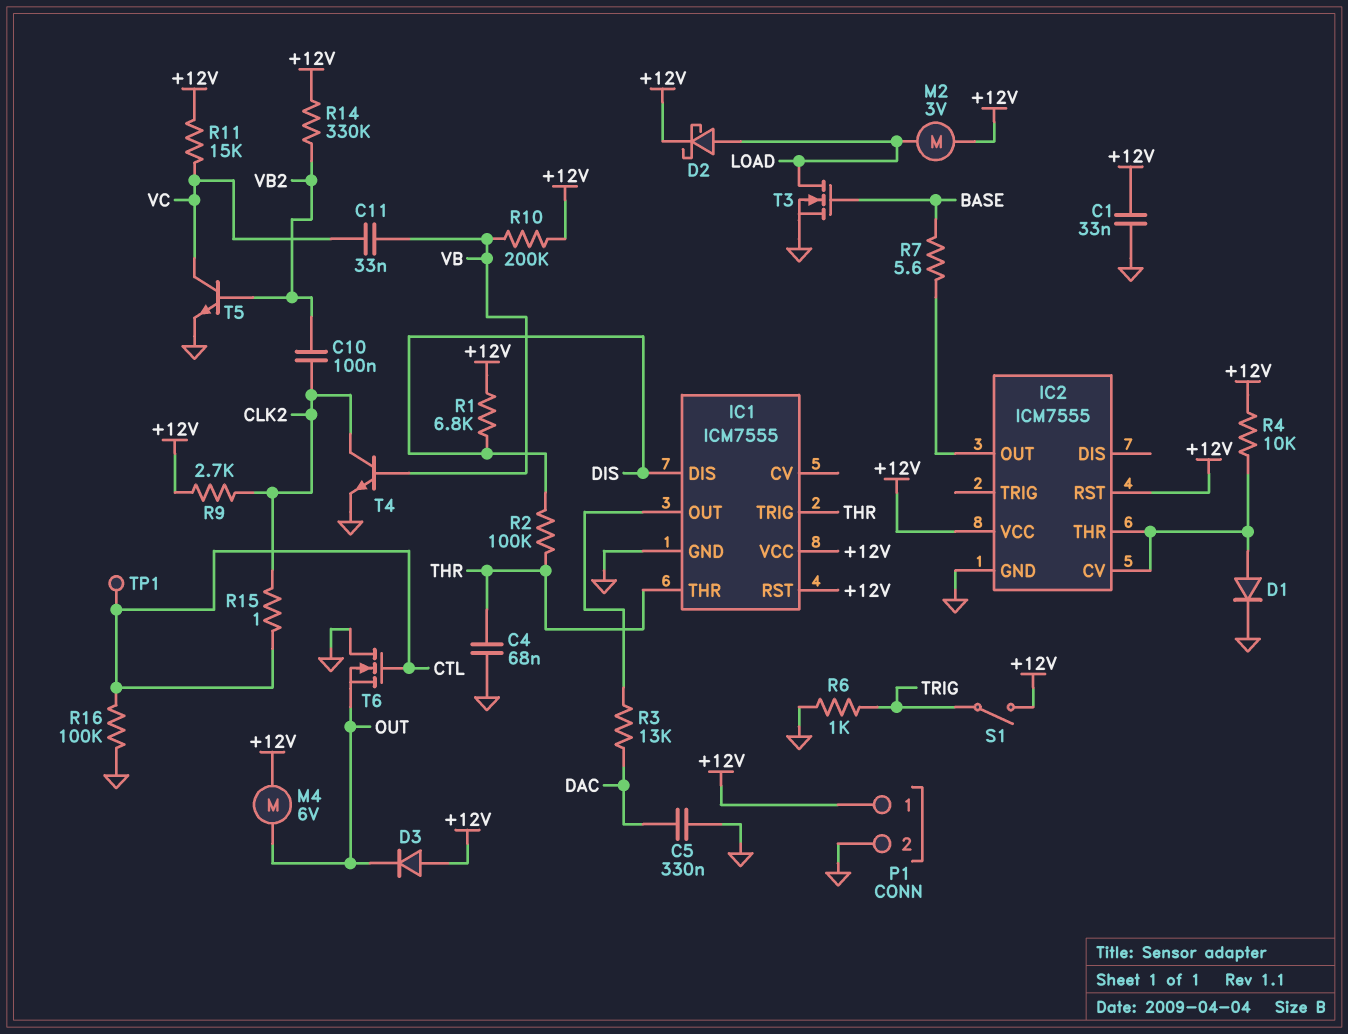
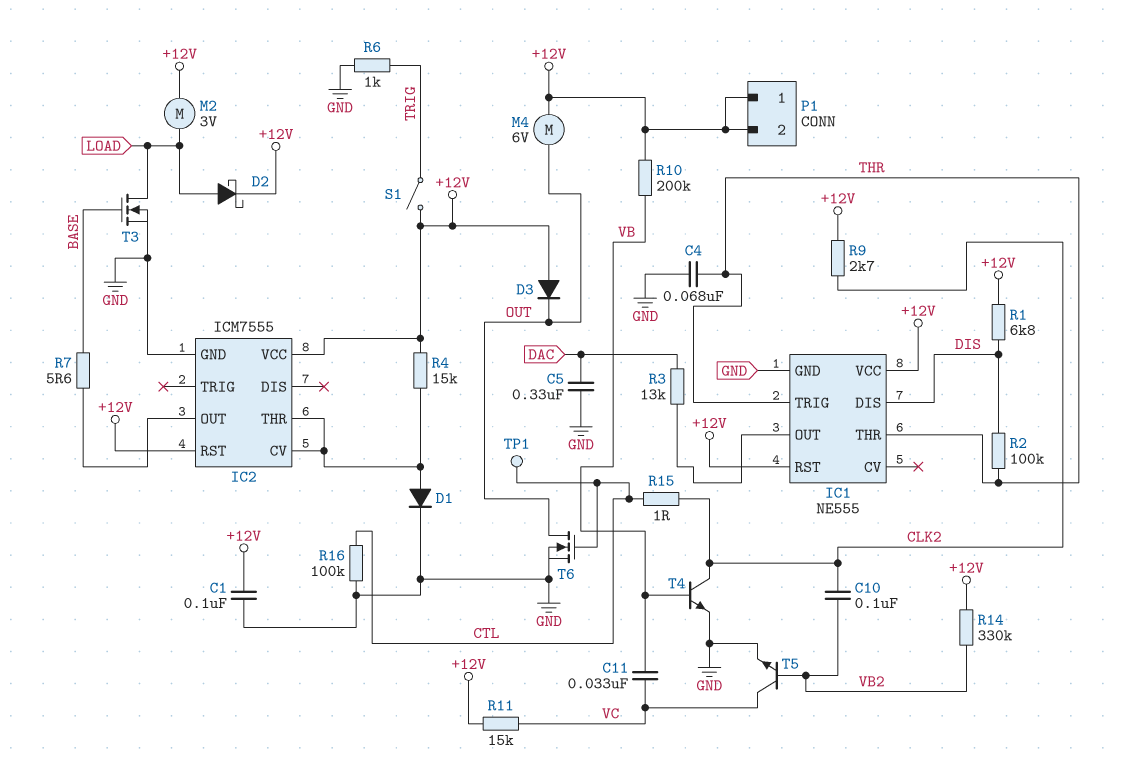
C1: 33nF (+12V, GND) -> 100nF (+12V, GND)
IC1: ICM7555 -> NE555
P1 pin 2: GND -> +12V
R4: 10k (+12V, IC2/CV) -> 15k (+12V, IC2/CV)
T6: NMOS (G CTL, D GND, S OUT) -> NMOS (G CTL, D OUT, S GND)

